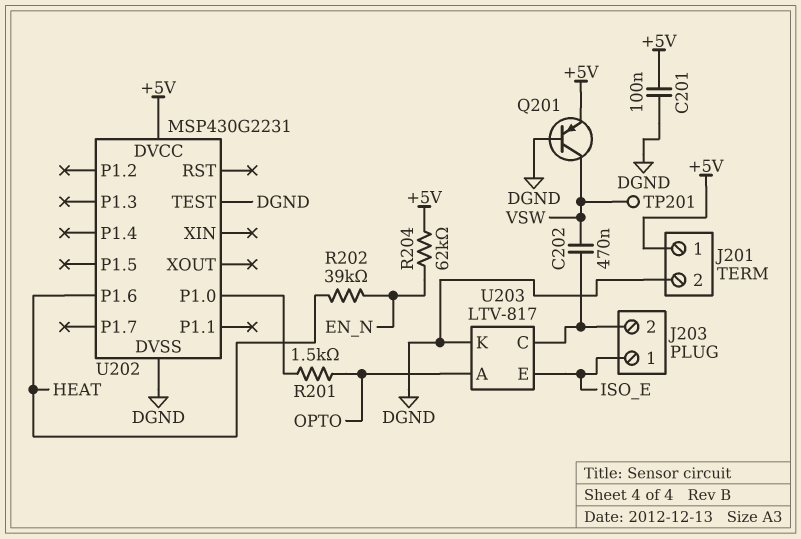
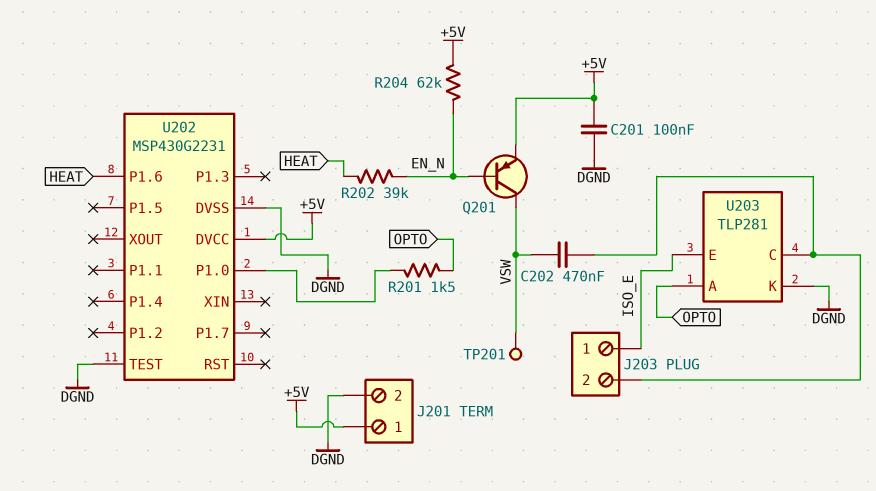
Q201: PNP (B DGND, C VSW, E +5V) -> PNP (B EN_N, C VSW, E +5V)
U203: LTV-817 -> TLP281

